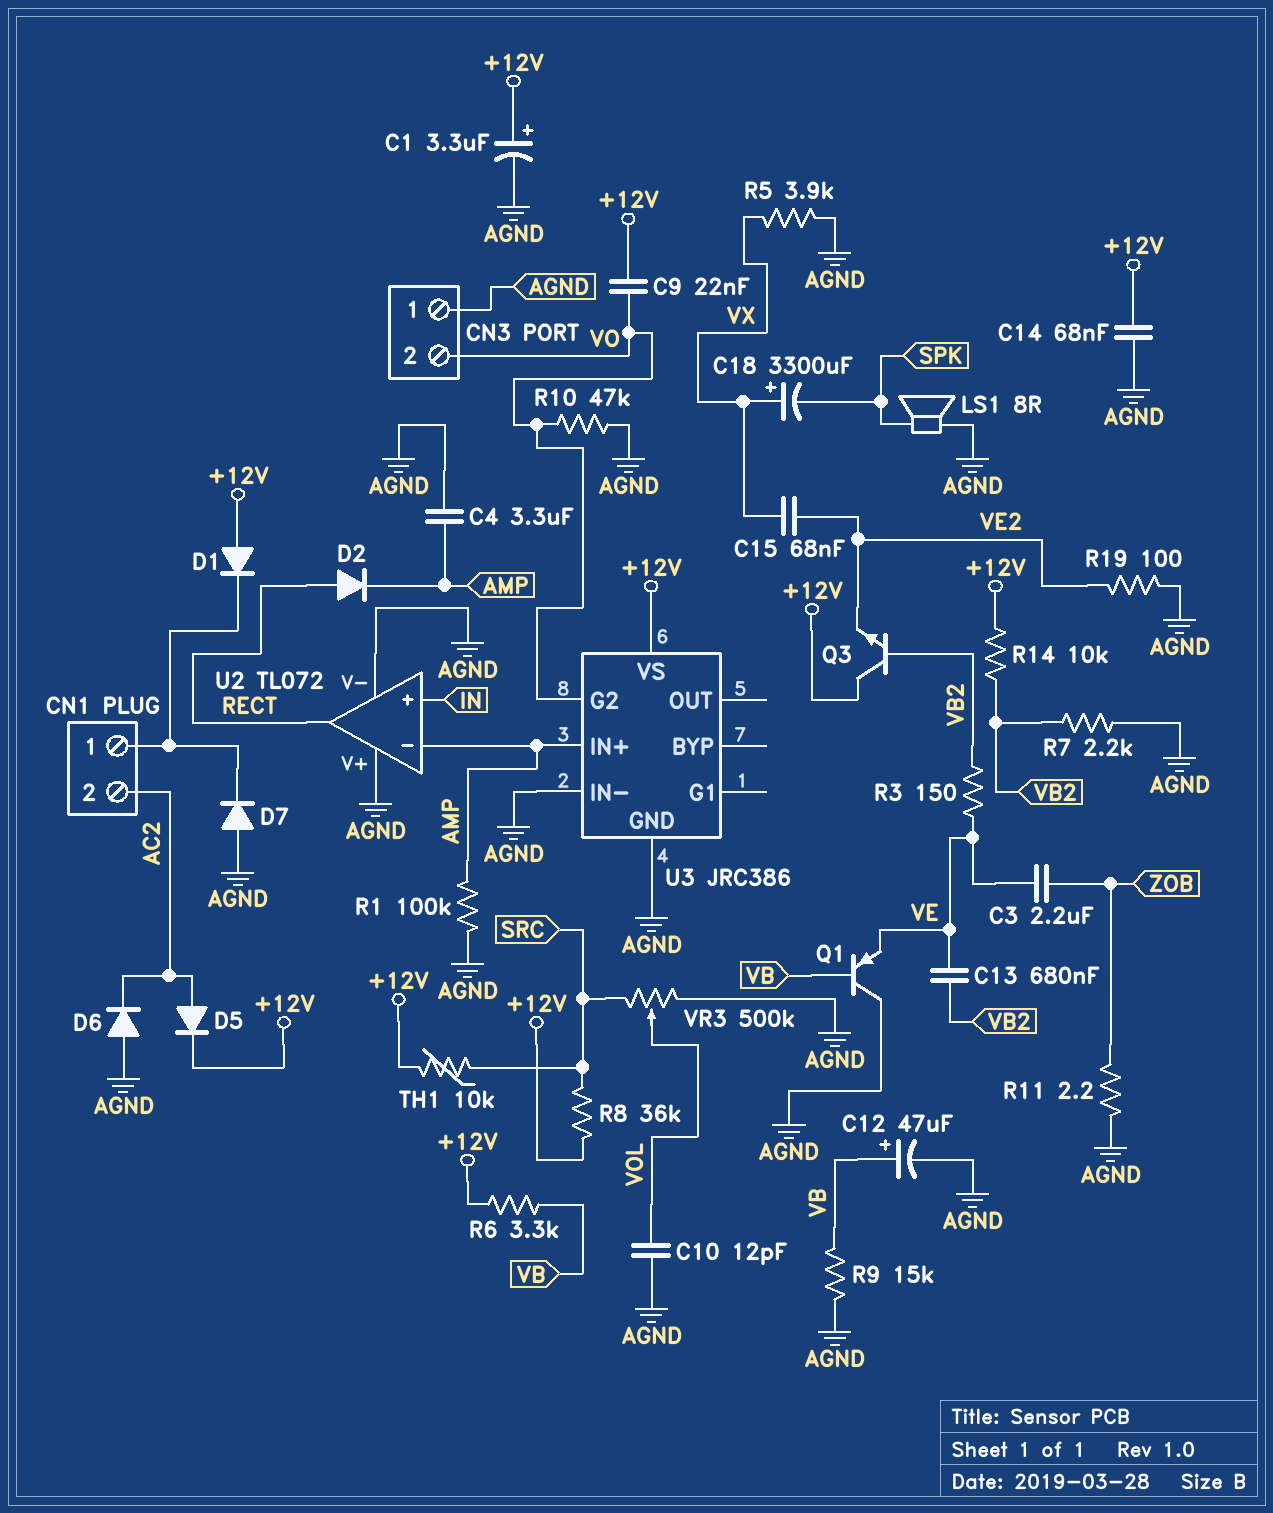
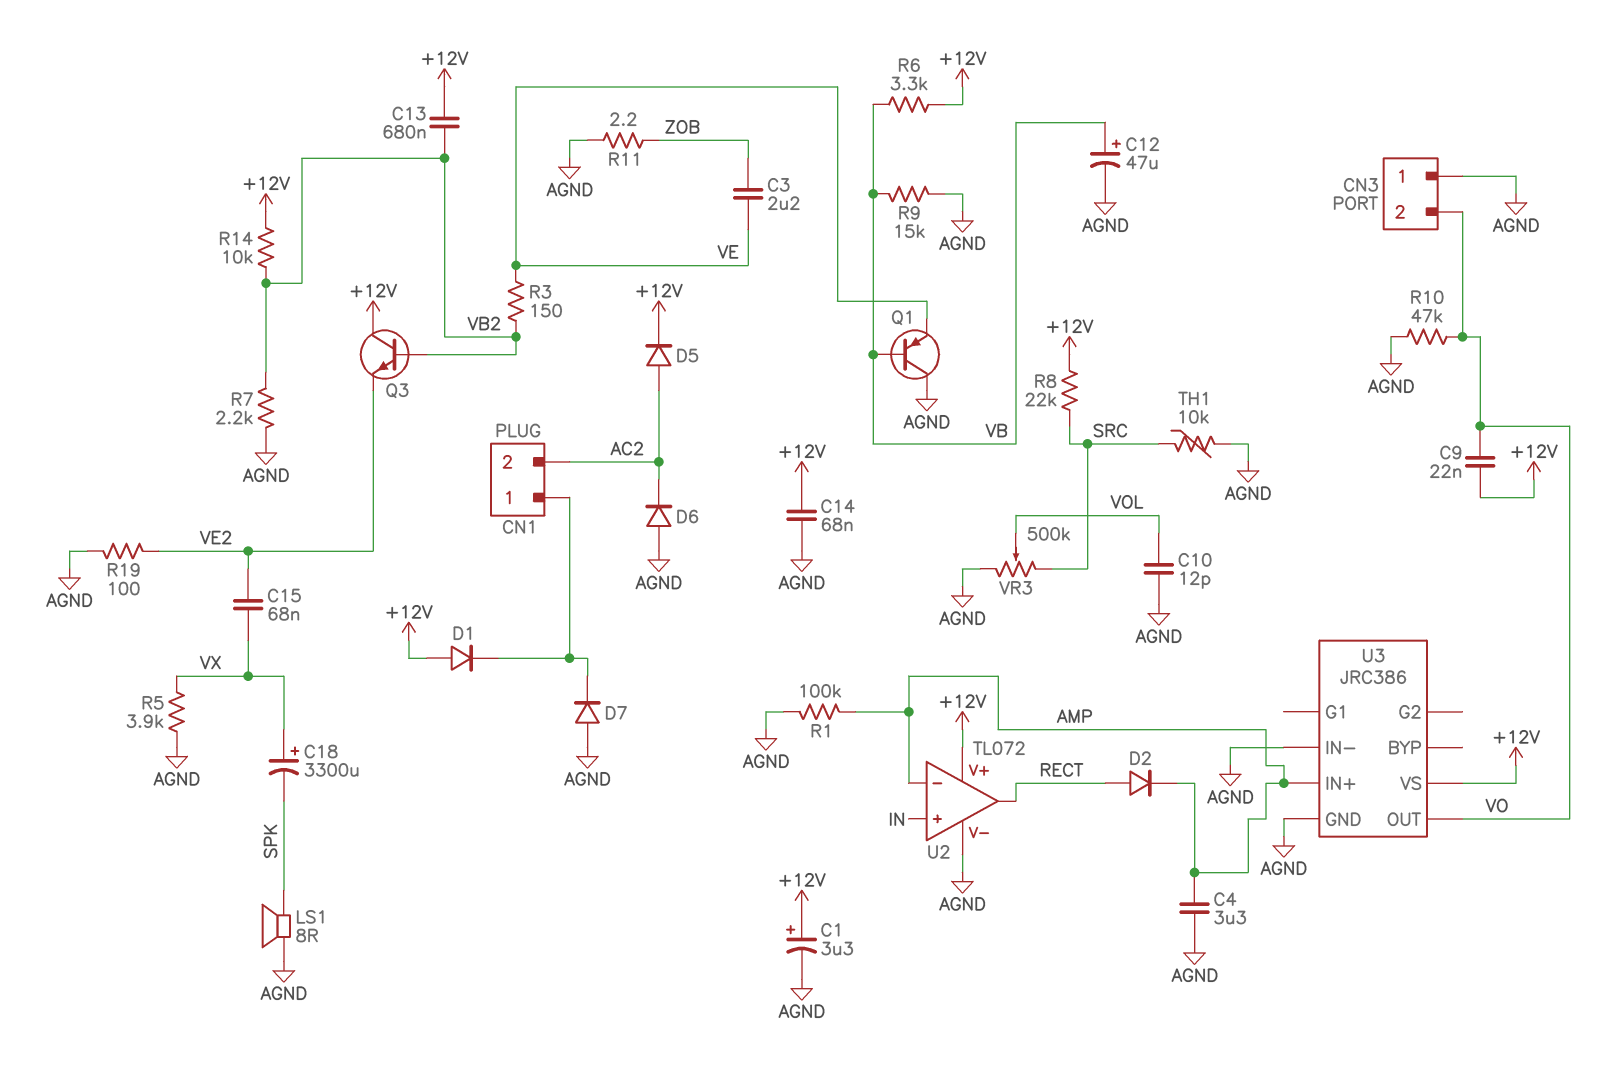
C13: 680nF (VB2, VE) -> 680nF (+12V, VB2)
R8: 36k (+12V, SRC) -> 22k (+12V, SRC)
TH1: 10k (+12V, SRC) -> 10k (AGND, SRC)
U2 pin V+: AGND -> +12V
U3 pin G2: VO -> none
U3 pin OUT: none -> VO

